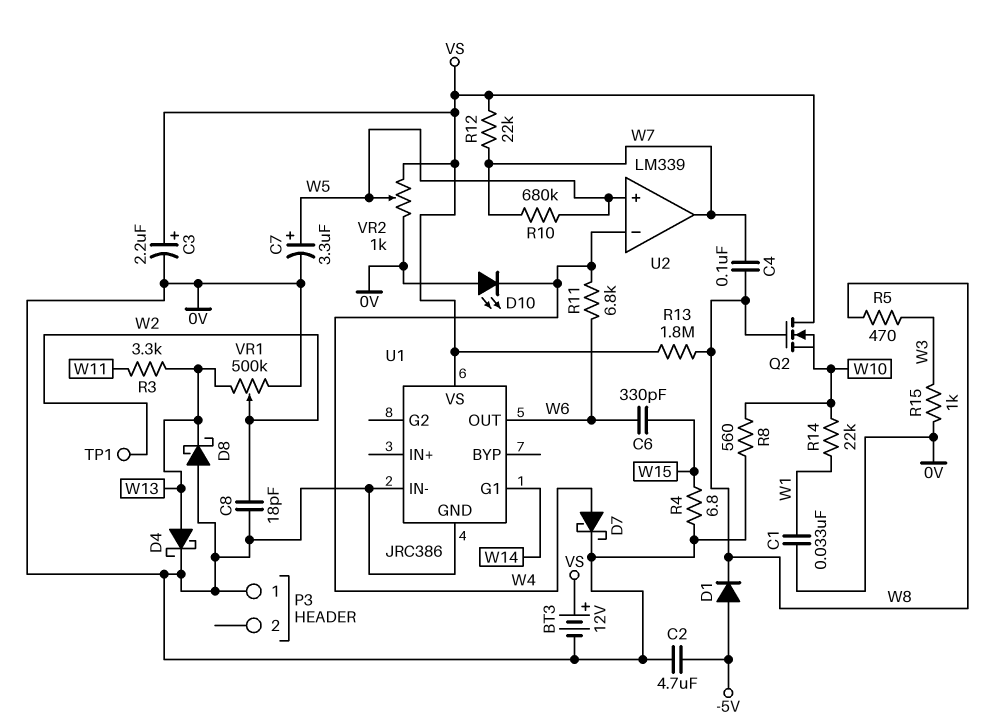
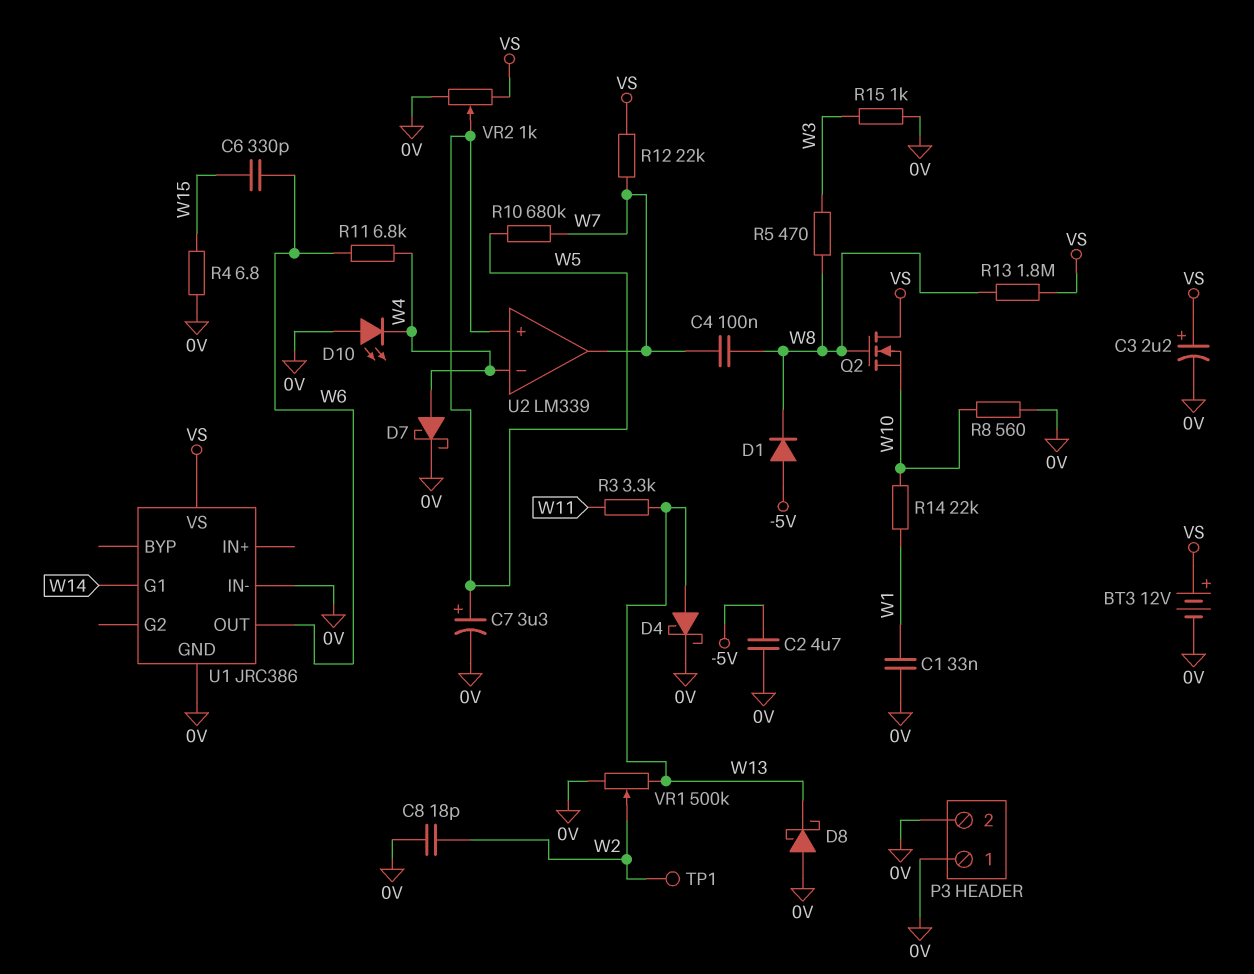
P3 pin 2: none -> 0V

